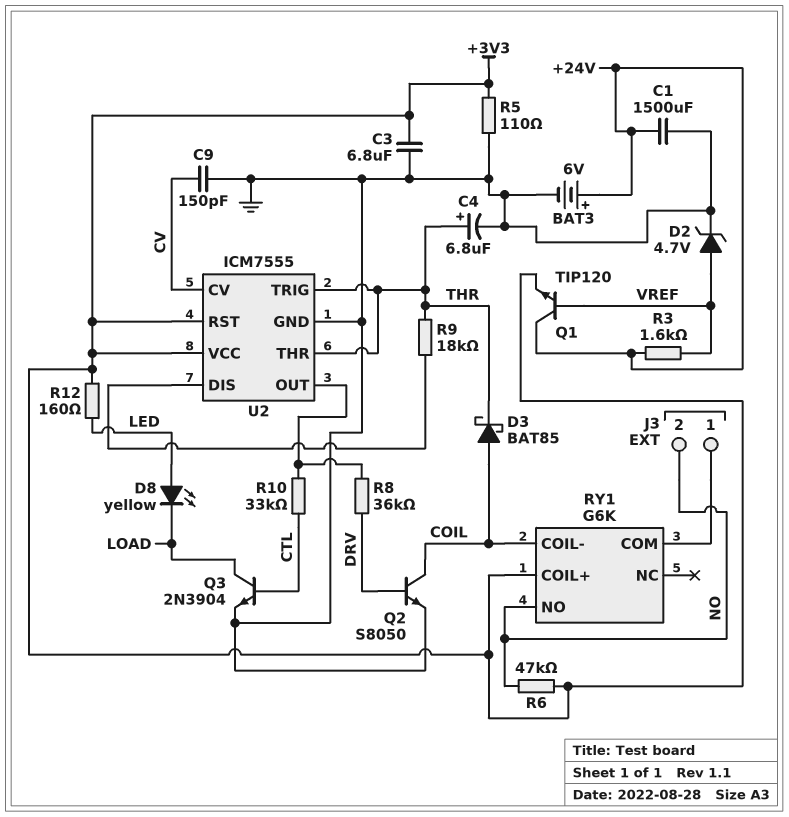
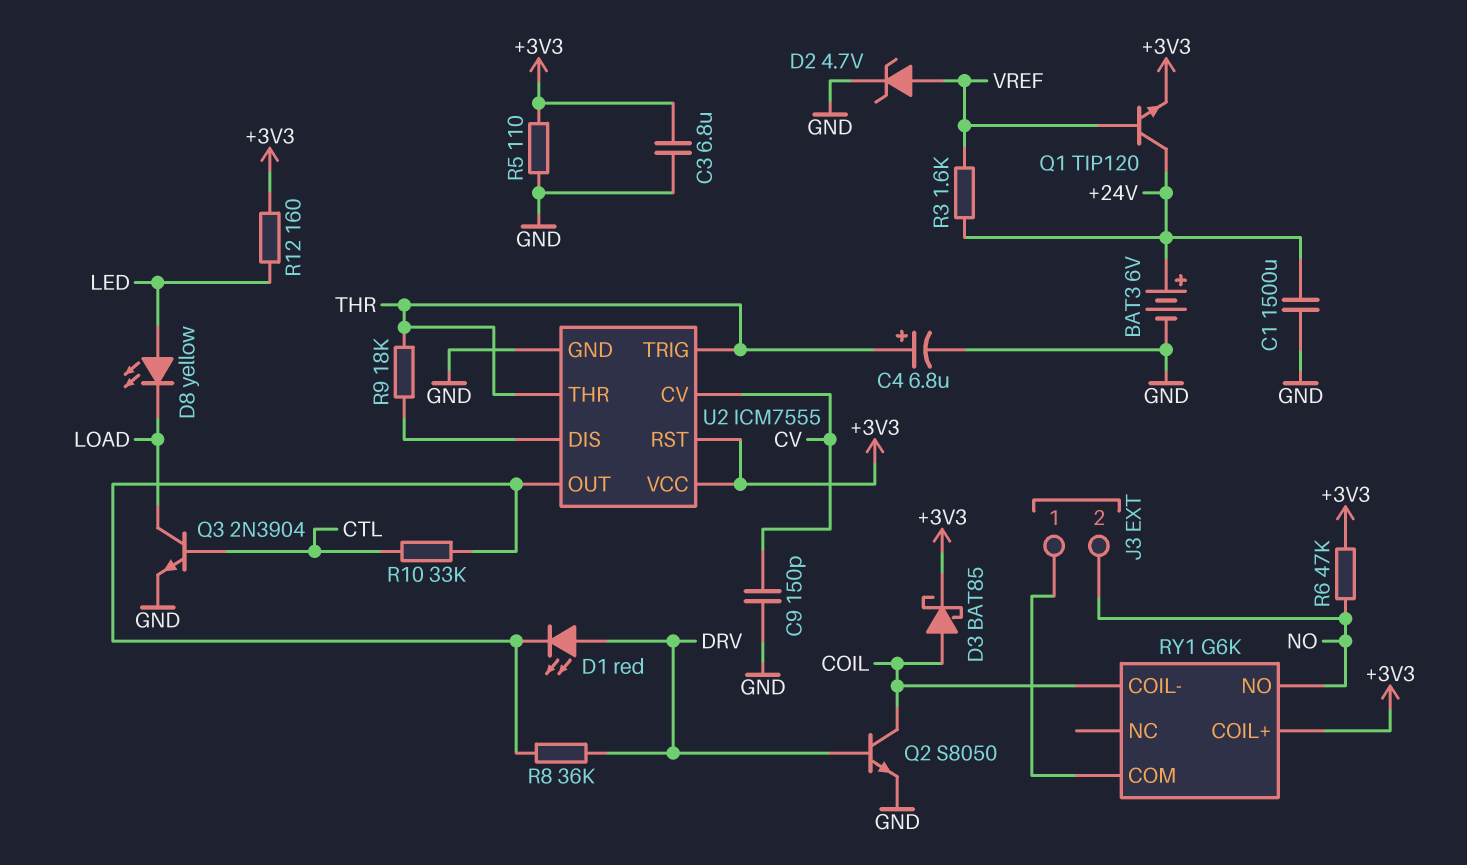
D1: none -> LED red (A DRV, K U2/OUT)
D3: schottky BAT85 (A COIL, K THR) -> schottky BAT85 (A COIL, K +3V3)

